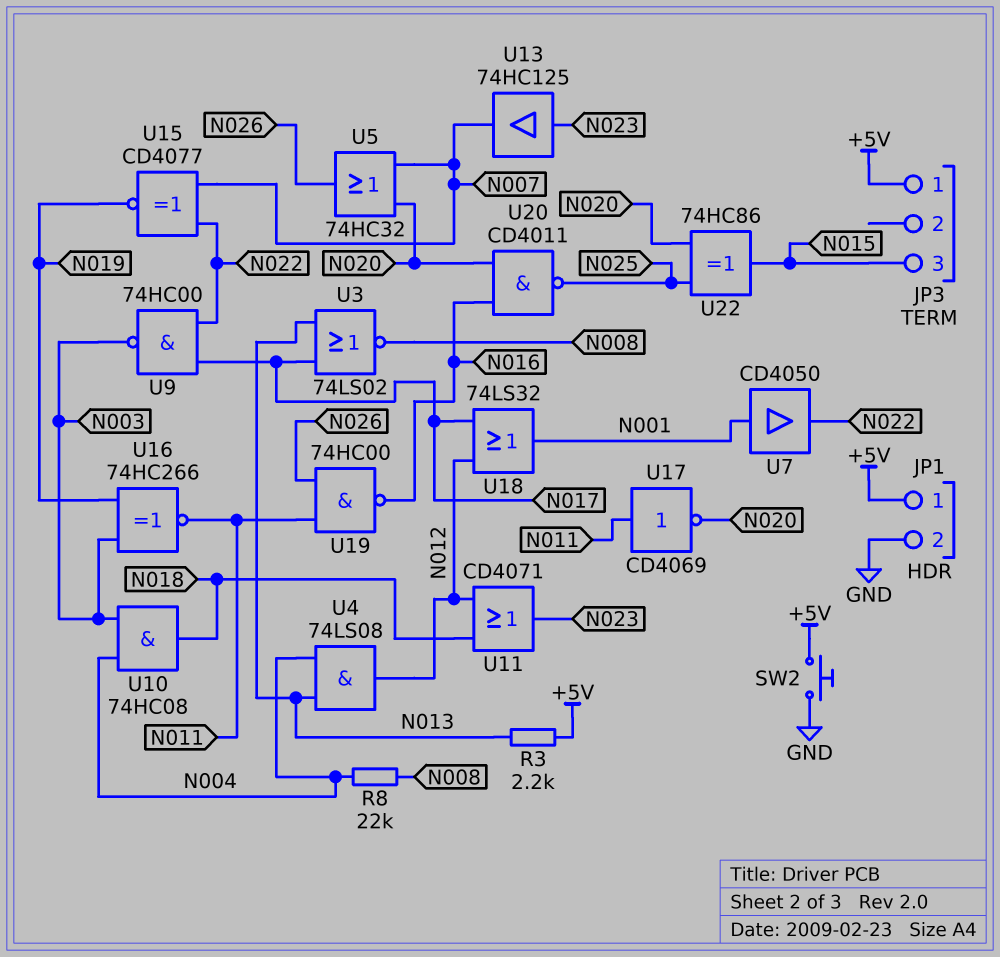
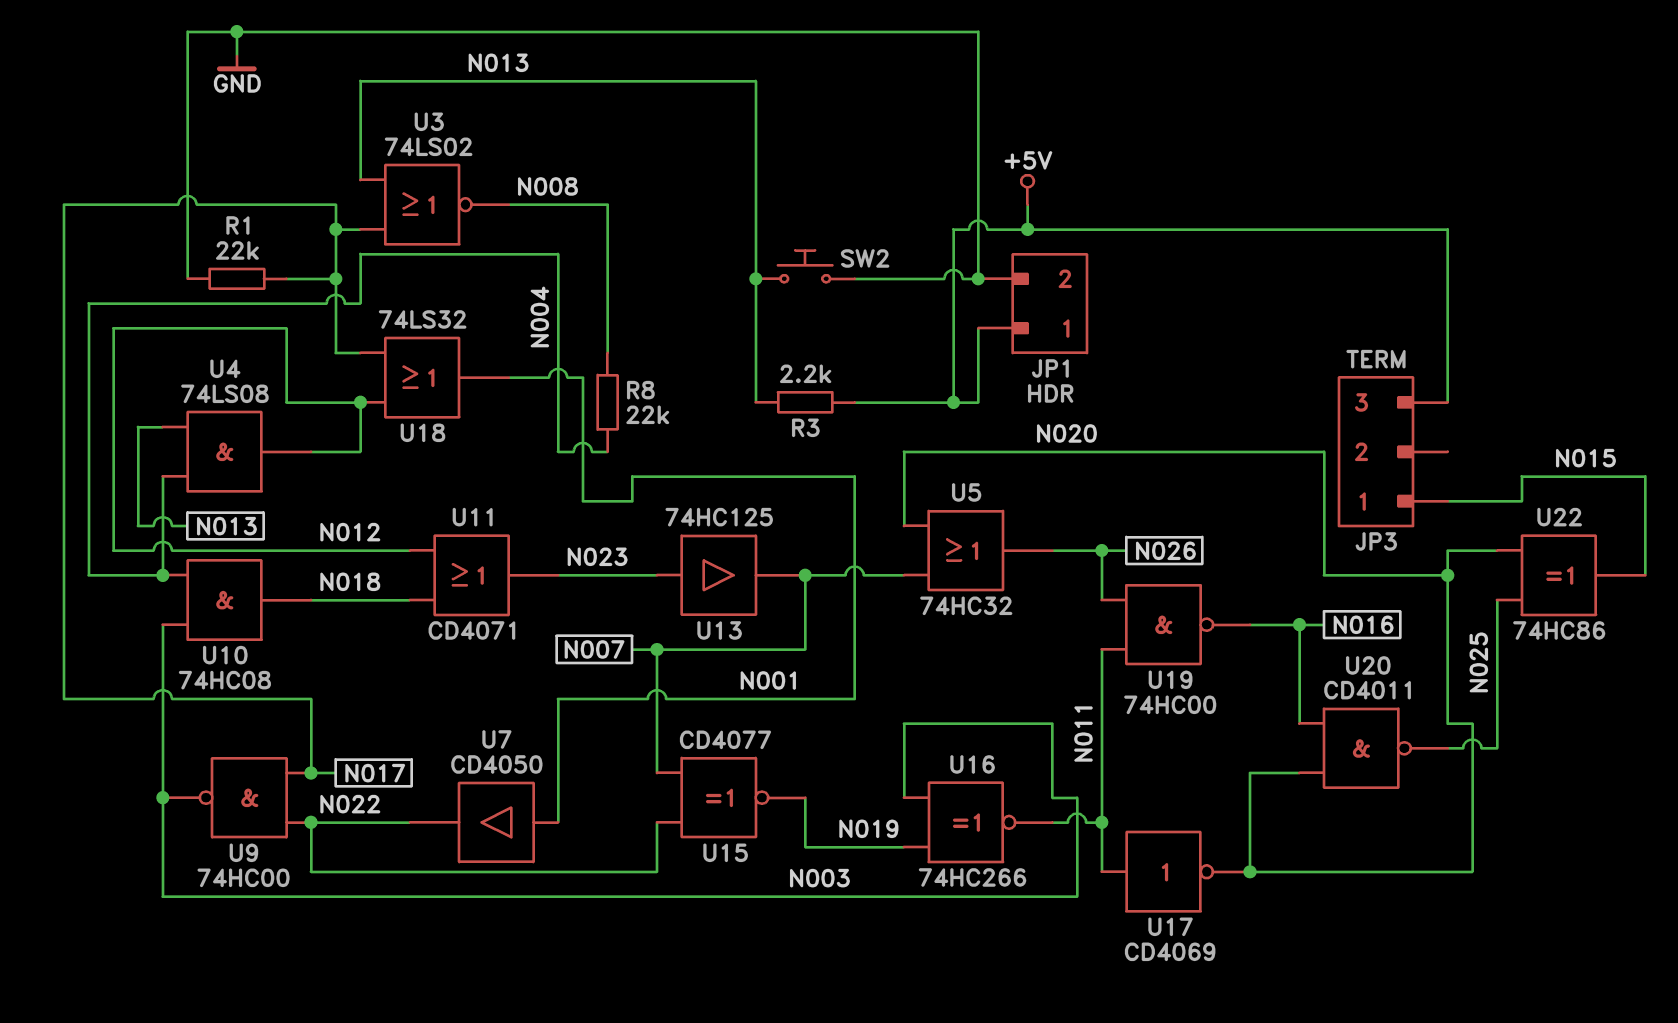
JP3 pin 1: +5V -> N015
JP3 pin 3: N015 -> +5V
R1: none -> 22k (GND, N017)
SW2: button (+5V, GND) -> button (GND, N013)

